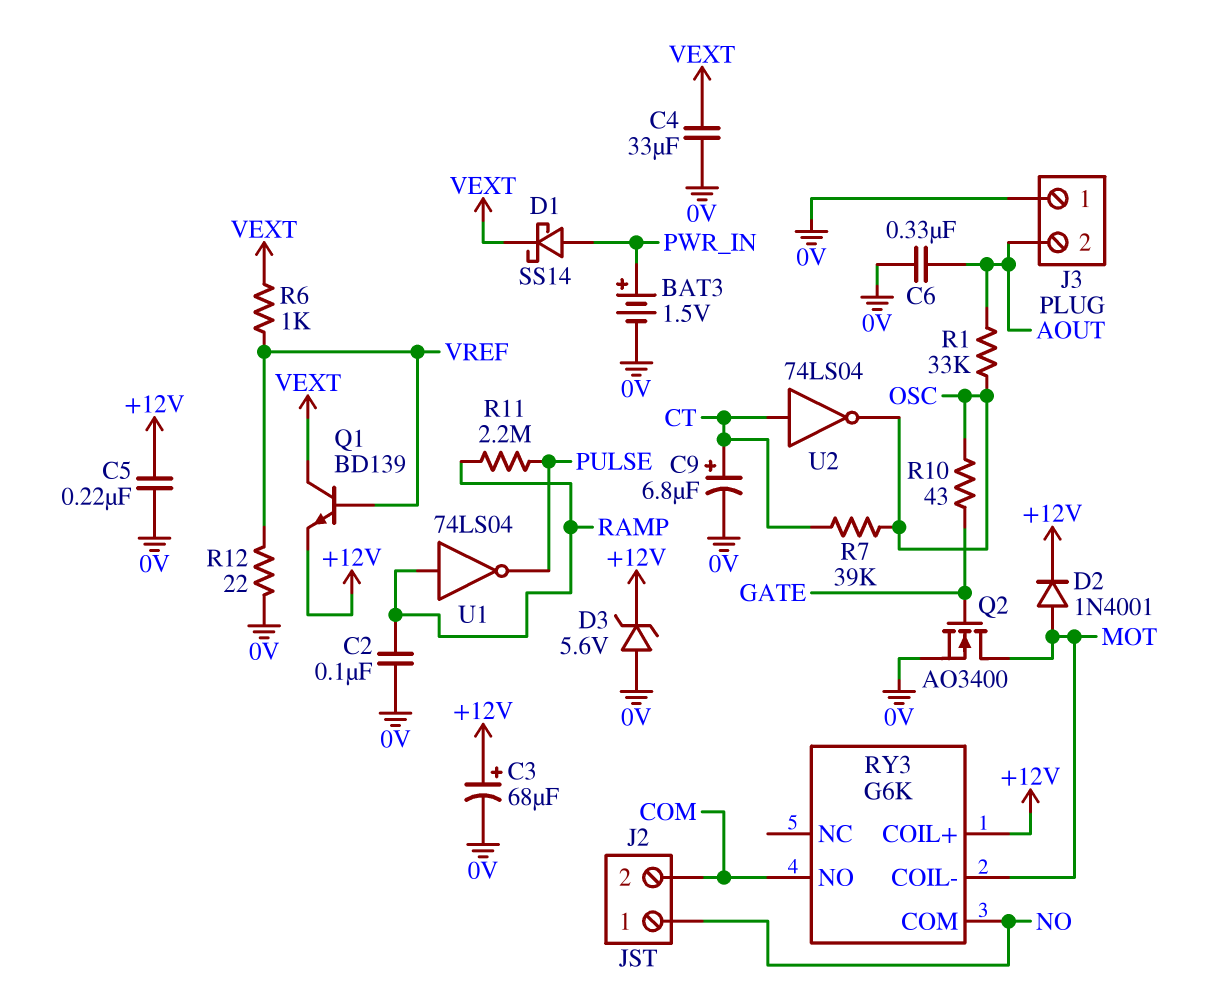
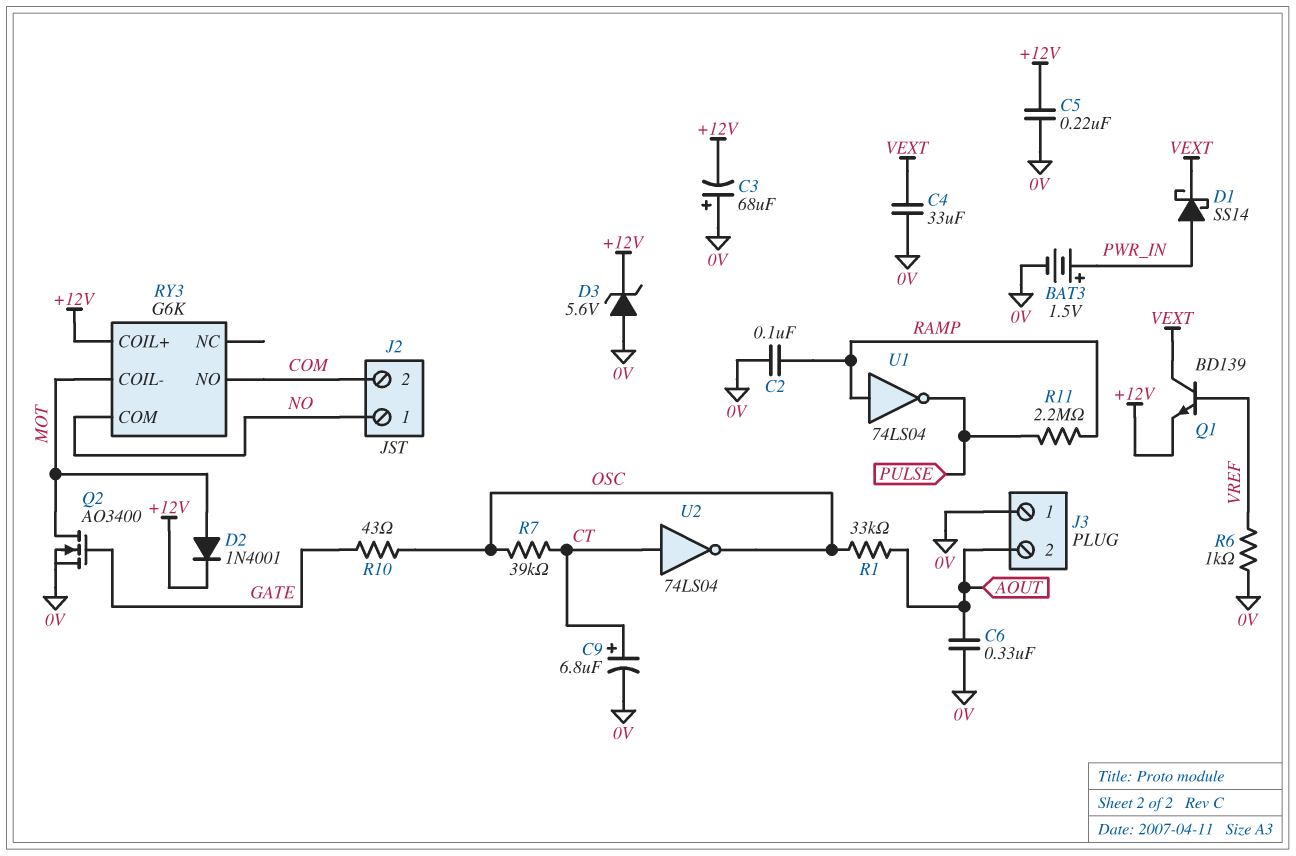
C3: 68uF (plus +12V, minus 0V) -> 68uF (plus 0V, minus +12V)
R6: 1k (VEXT, VREF) -> 1k (0V, VREF)
R12: 22 (0V, VREF) -> none

